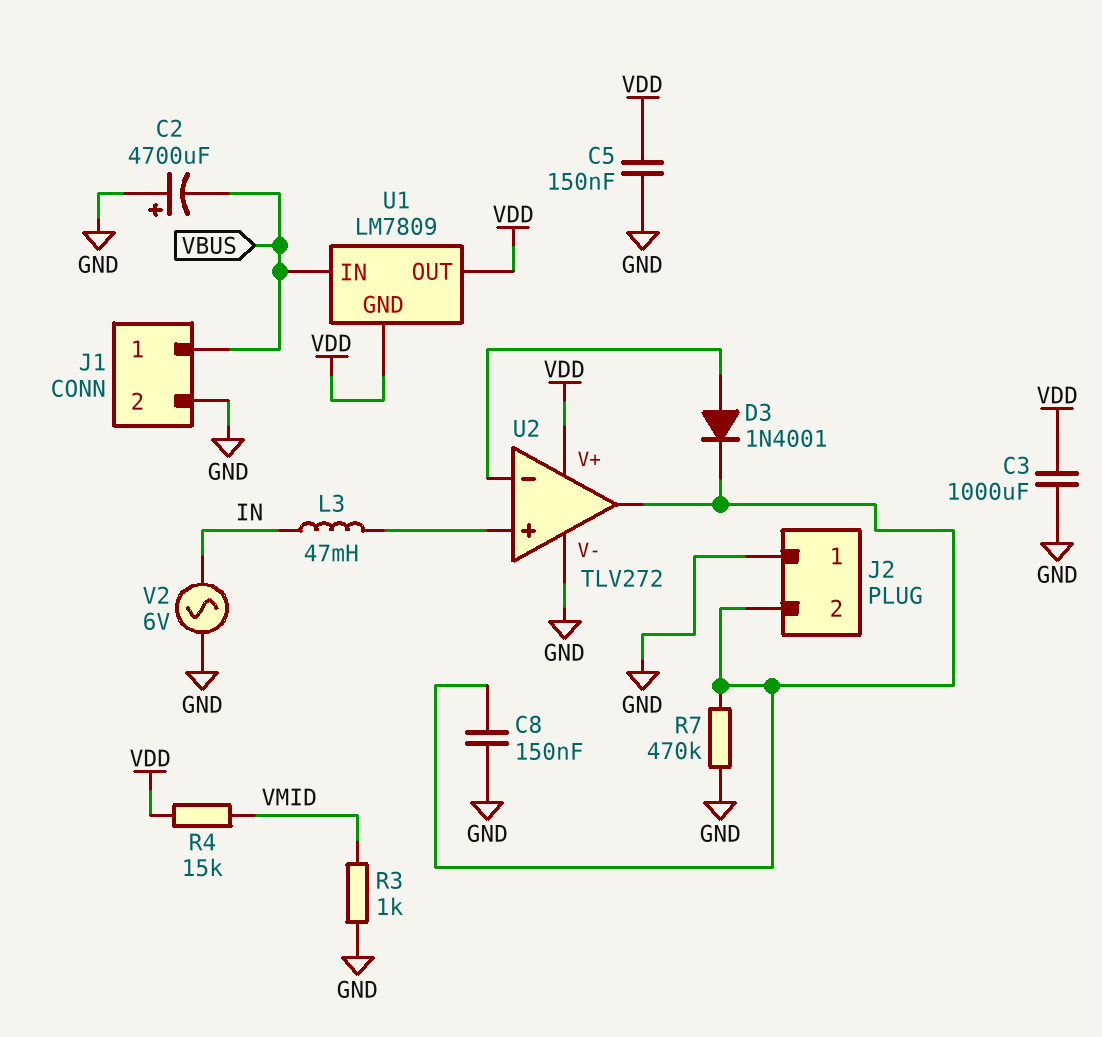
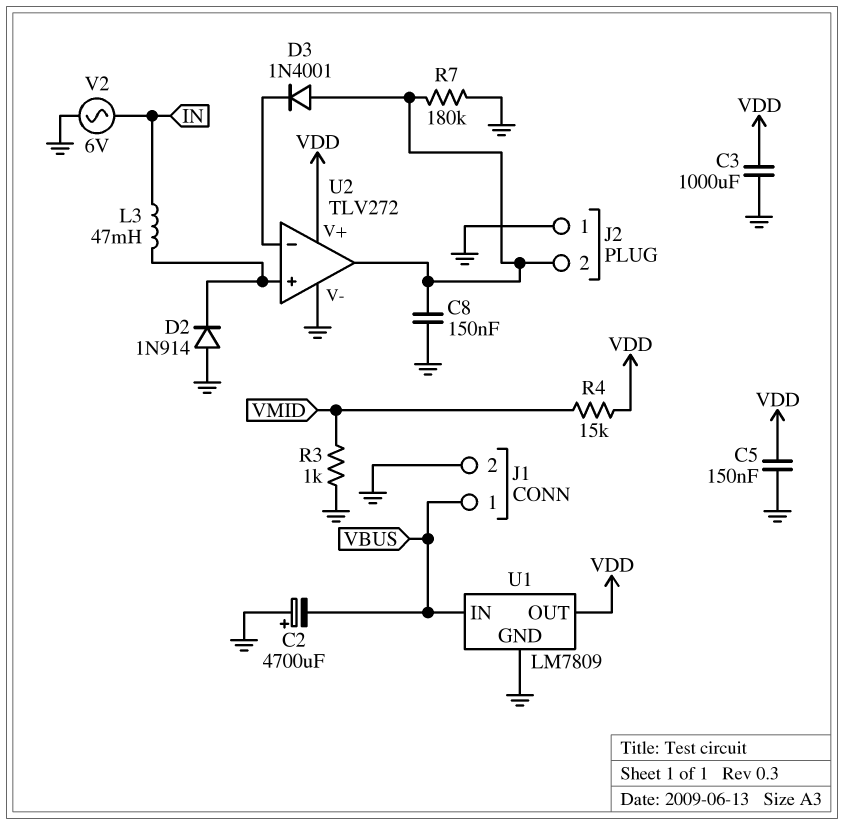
D2: none -> diode 1N914 (A GND, K U2/in+)
D3: diode 1N4001 (A U2/in-, K J2/2) -> diode 1N4001 (A J2/2, K U2/in-)
R7: 470k (GND, J2/2) -> 180k (GND, J2/2)
U1 pin GND: VDD -> GND

